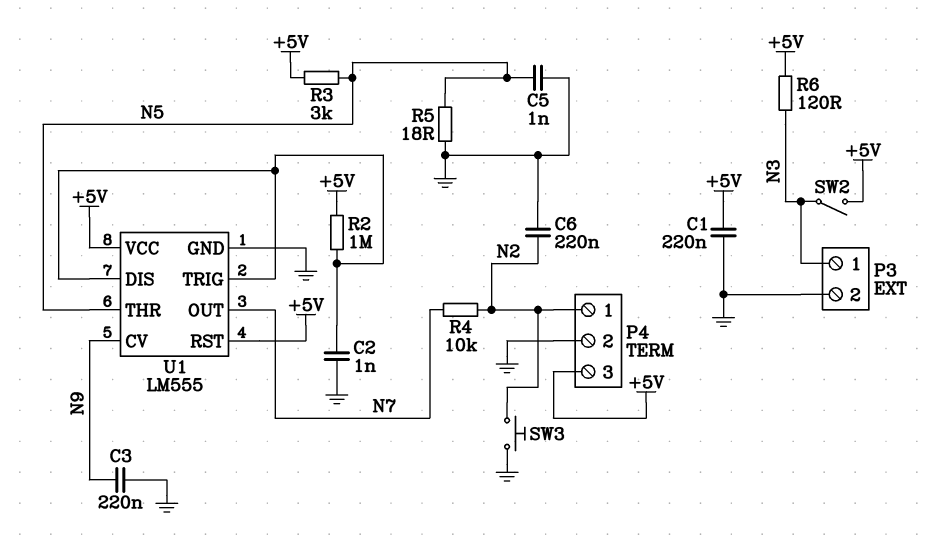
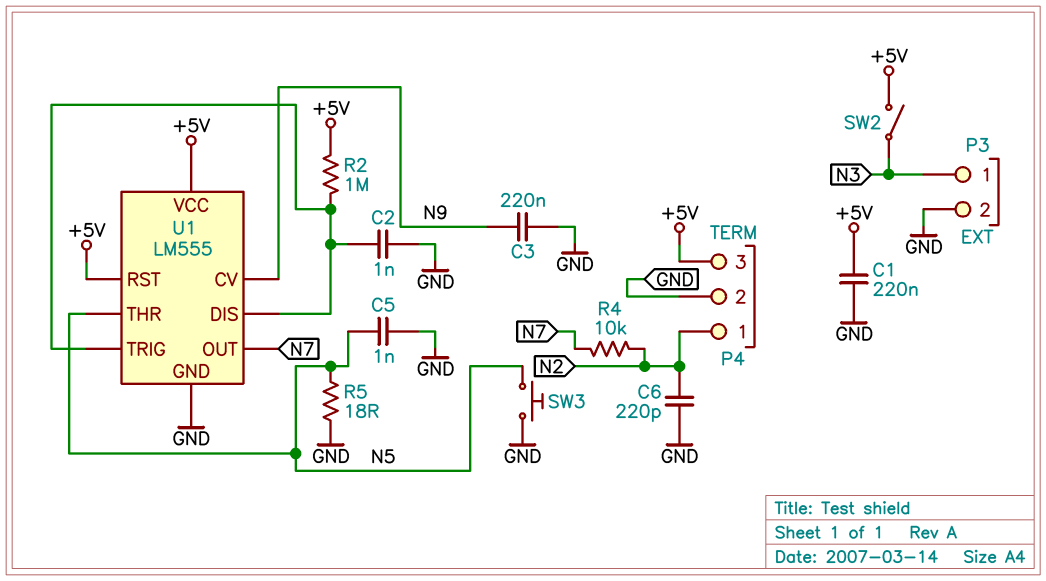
C6: 220nF (GND, N2) -> 220pF (GND, N2)
R3: 3k (+5V, N5) -> none
R6: 120 (+5V, N3) -> none
SW3: button (GND, N2) -> button (GND, N5)

